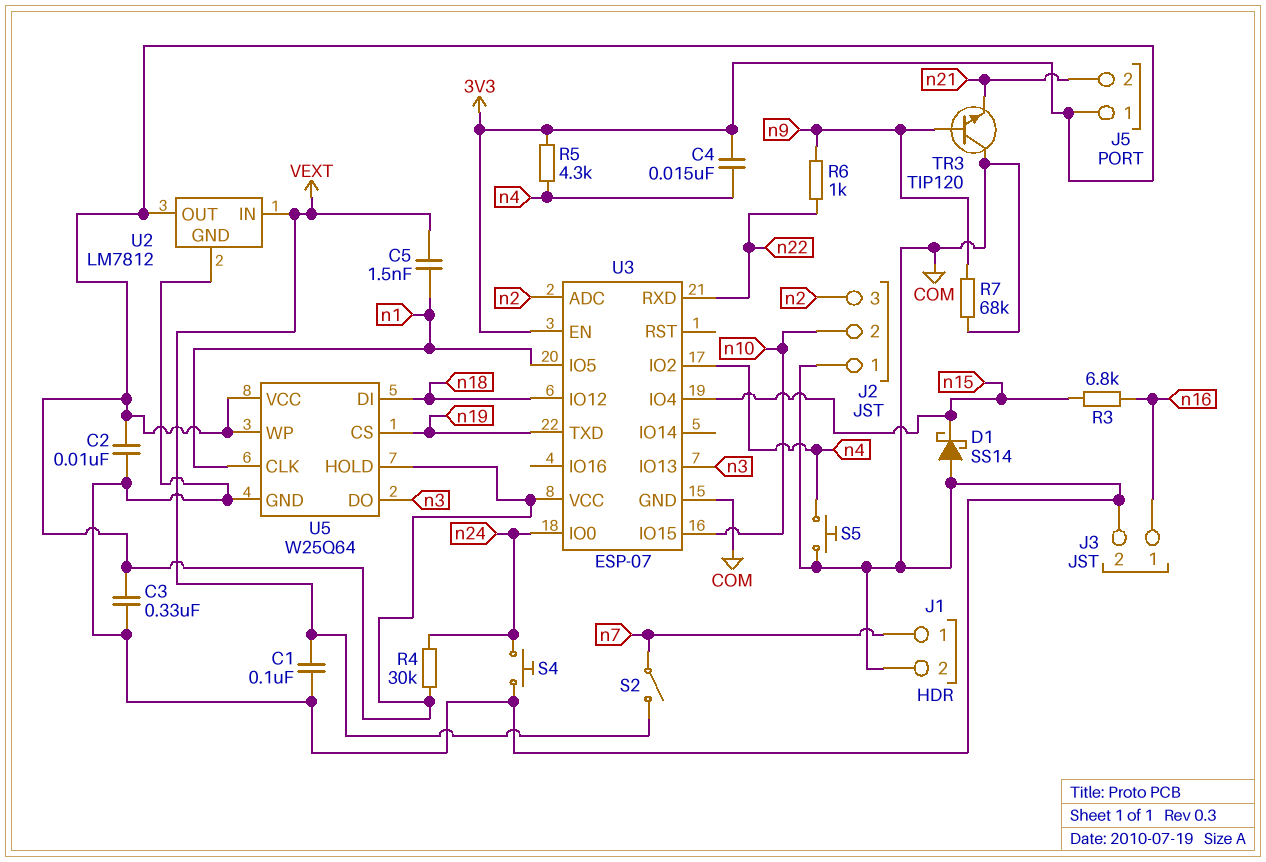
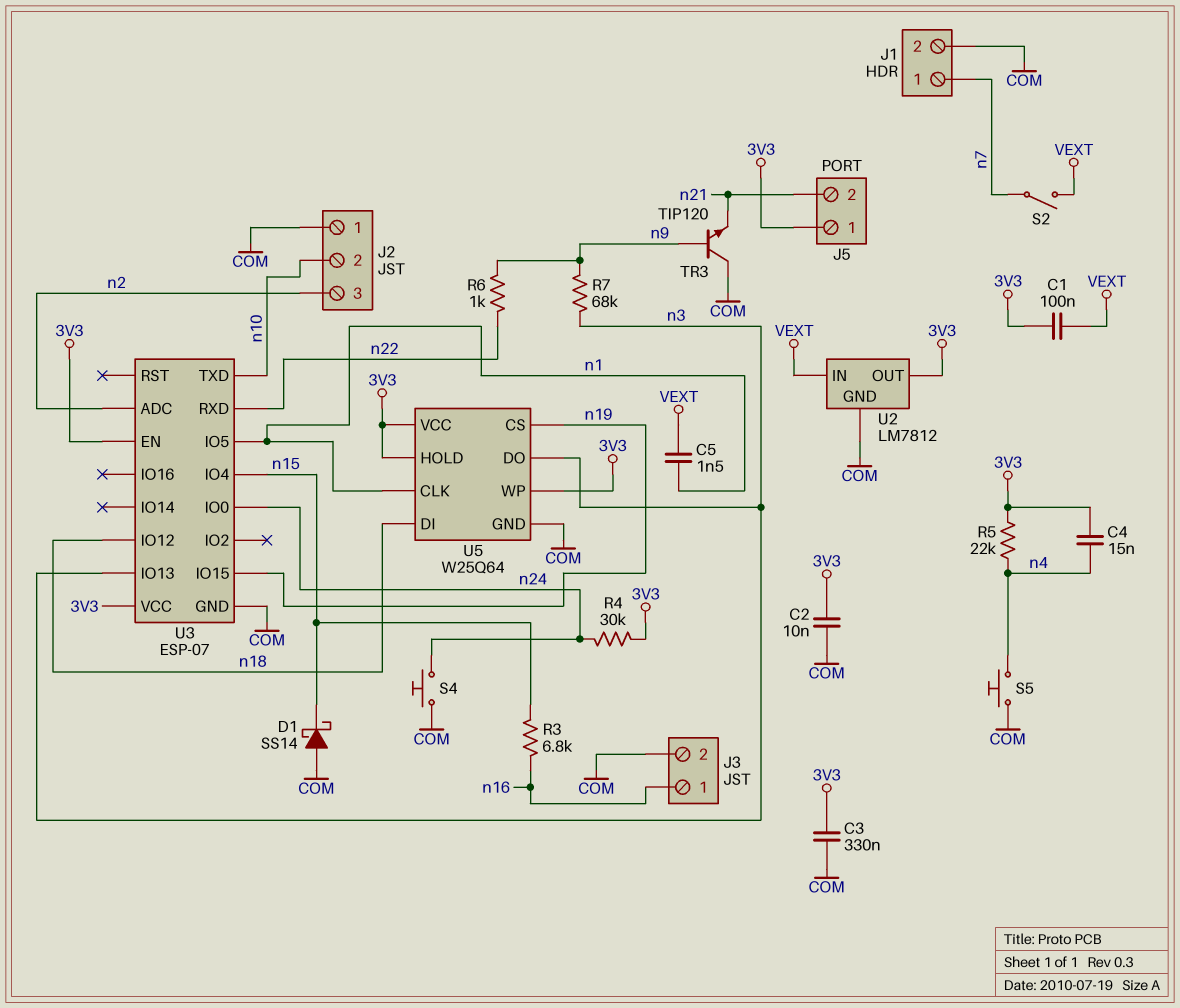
C1: 100nF (COM, VEXT) -> 100nF (3V3, VEXT)
R5: 4.3k (3V3, n4) -> 22k (3V3, n4)
R7: 68k (COM, n9) -> 68k (n3, n9)
U3 pin IO2: n4 -> none
U3 pin IO15: n10 -> n19
U3 pin TXD: n19 -> n10

